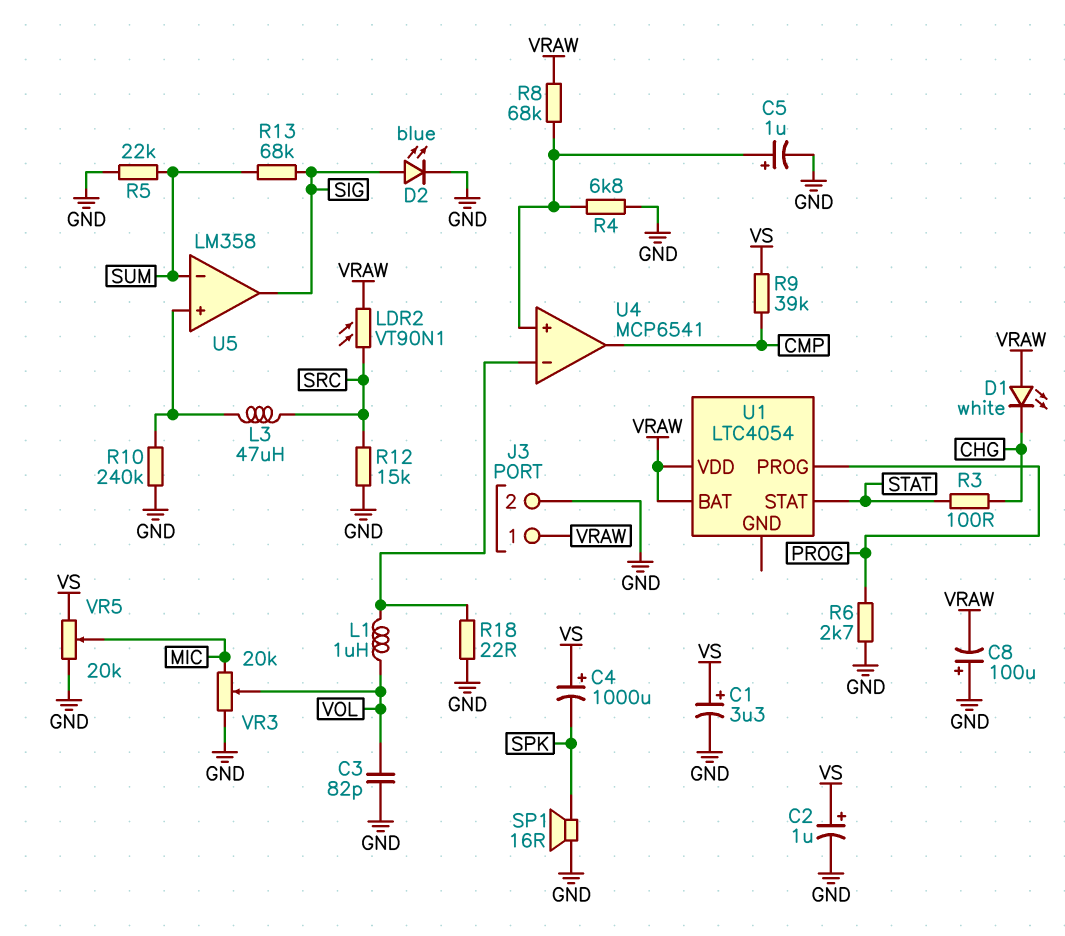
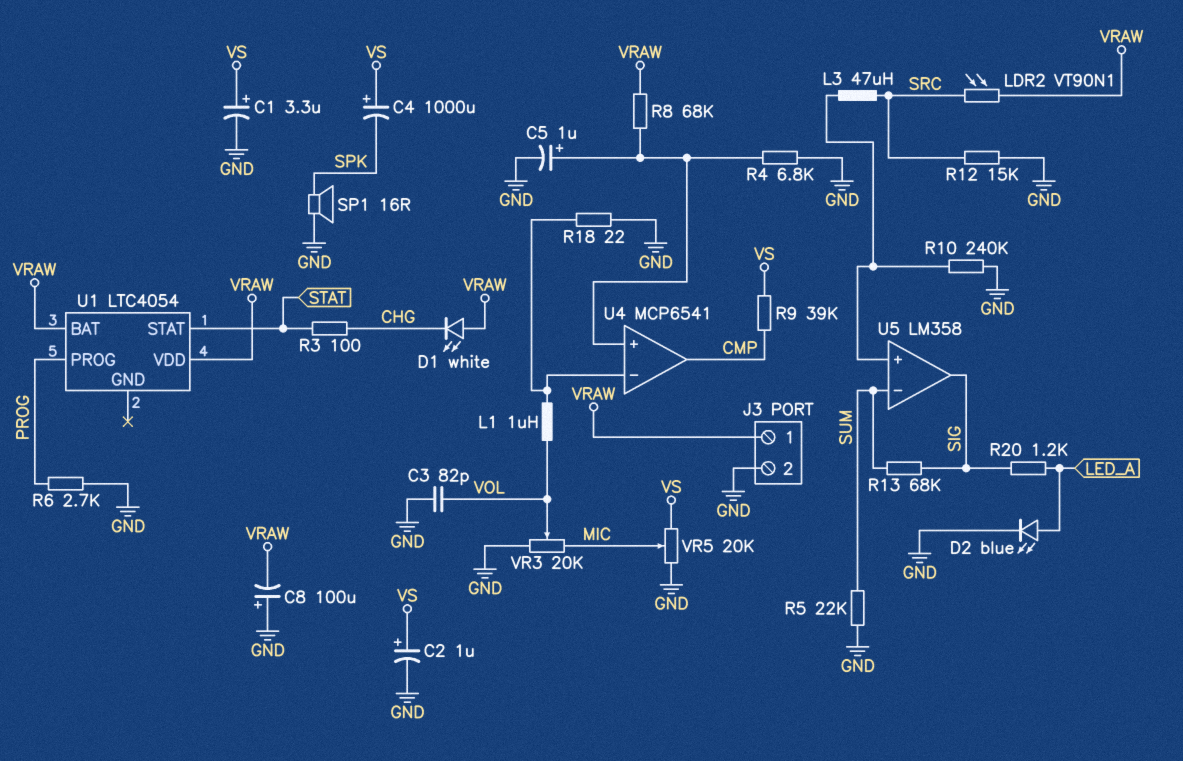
D2: LED blue (A SIG, K GND) -> LED blue (A LED_A, K GND)
R20: none -> 1.2k (LED_A, SIG)

